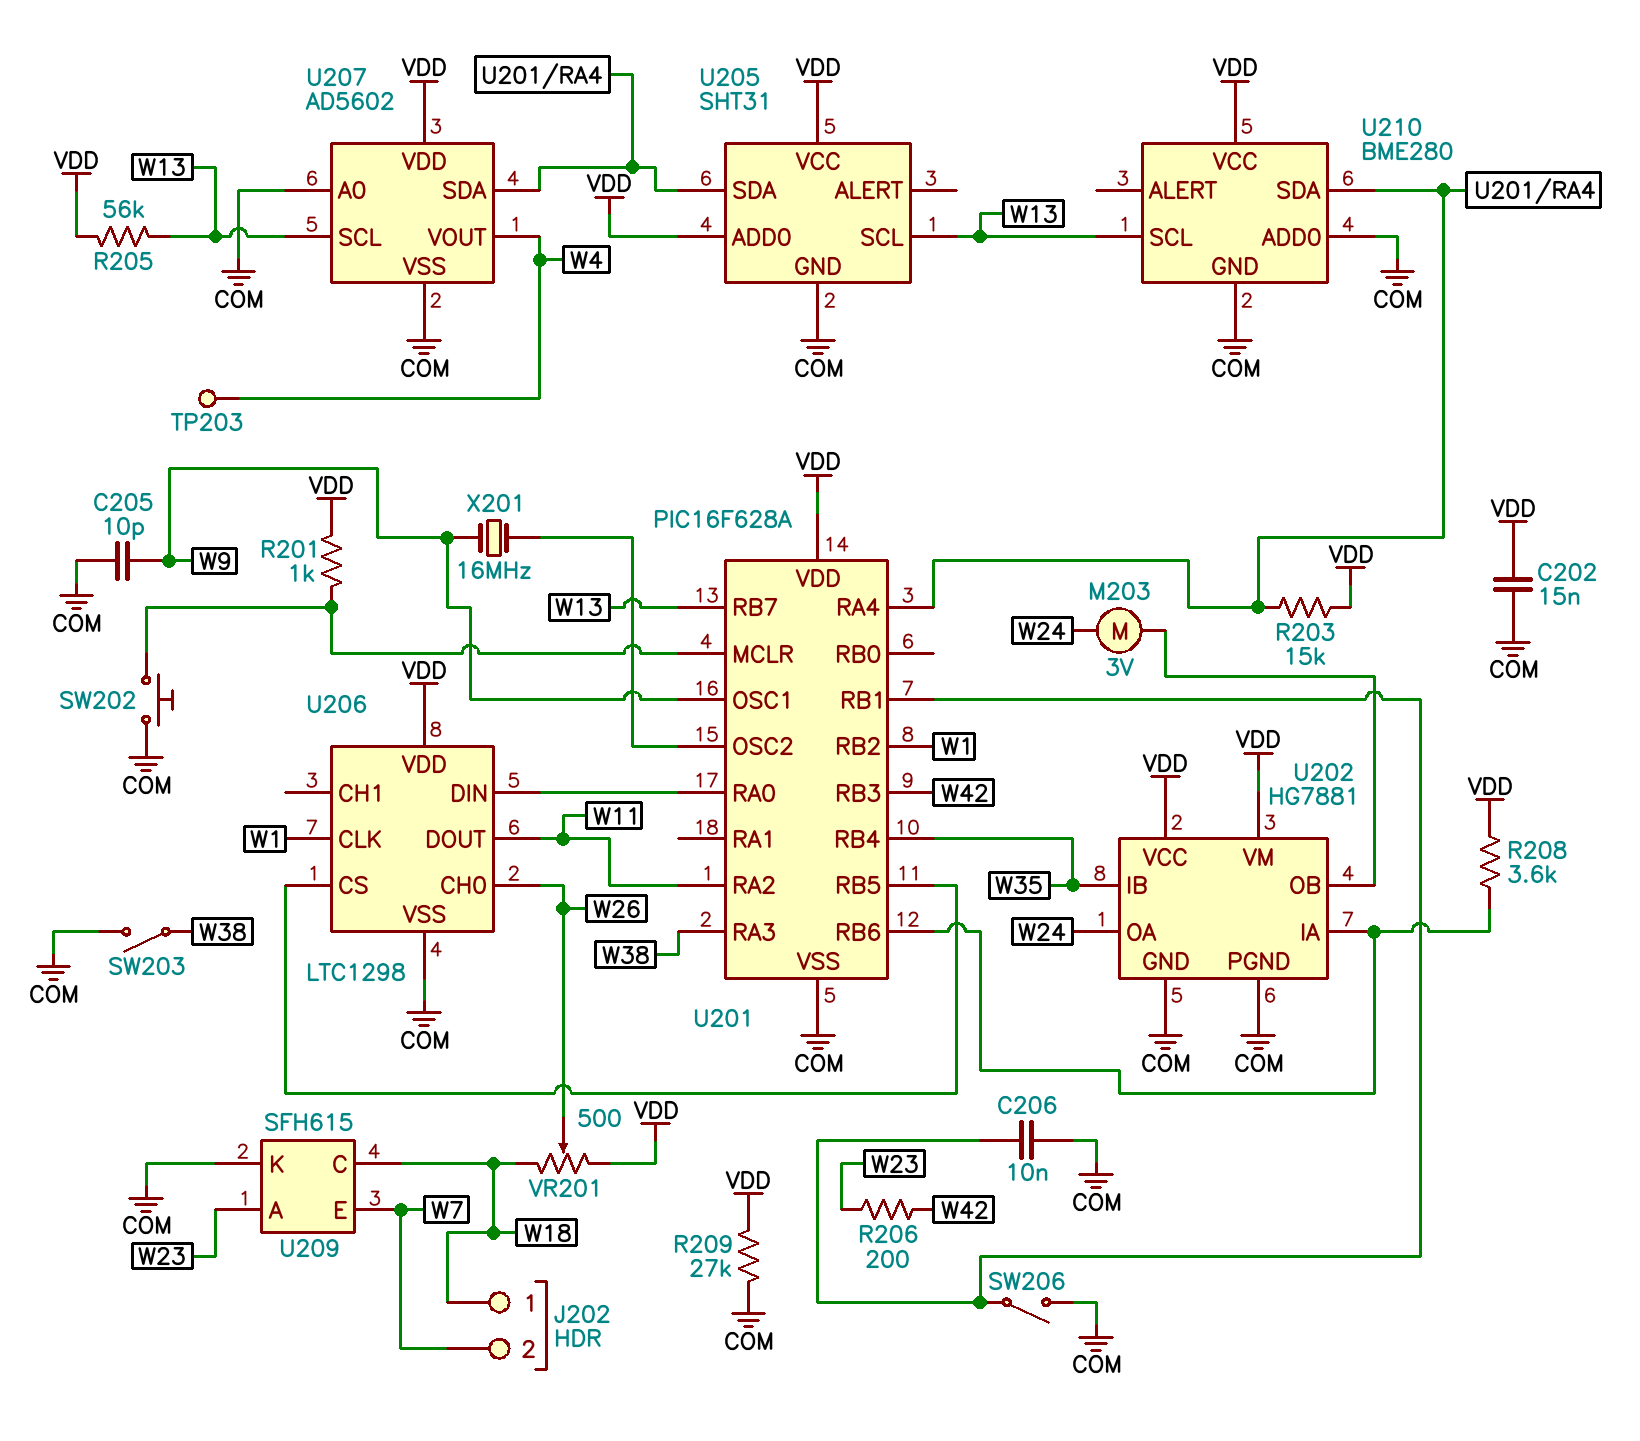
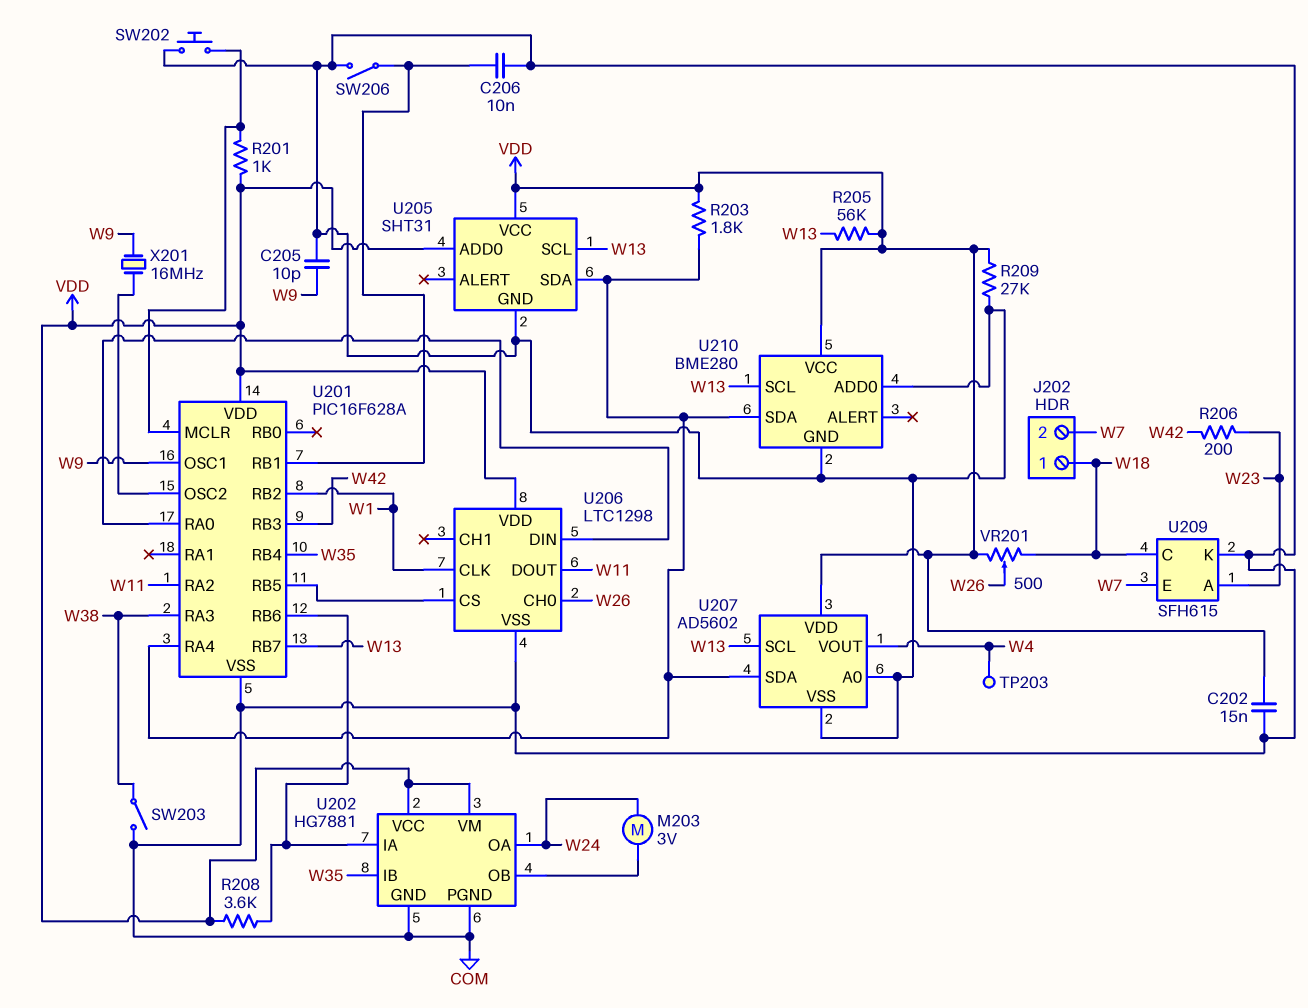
R203: 15k (U201/RA4, VDD) -> 1.8k (U201/RA4, VDD)

